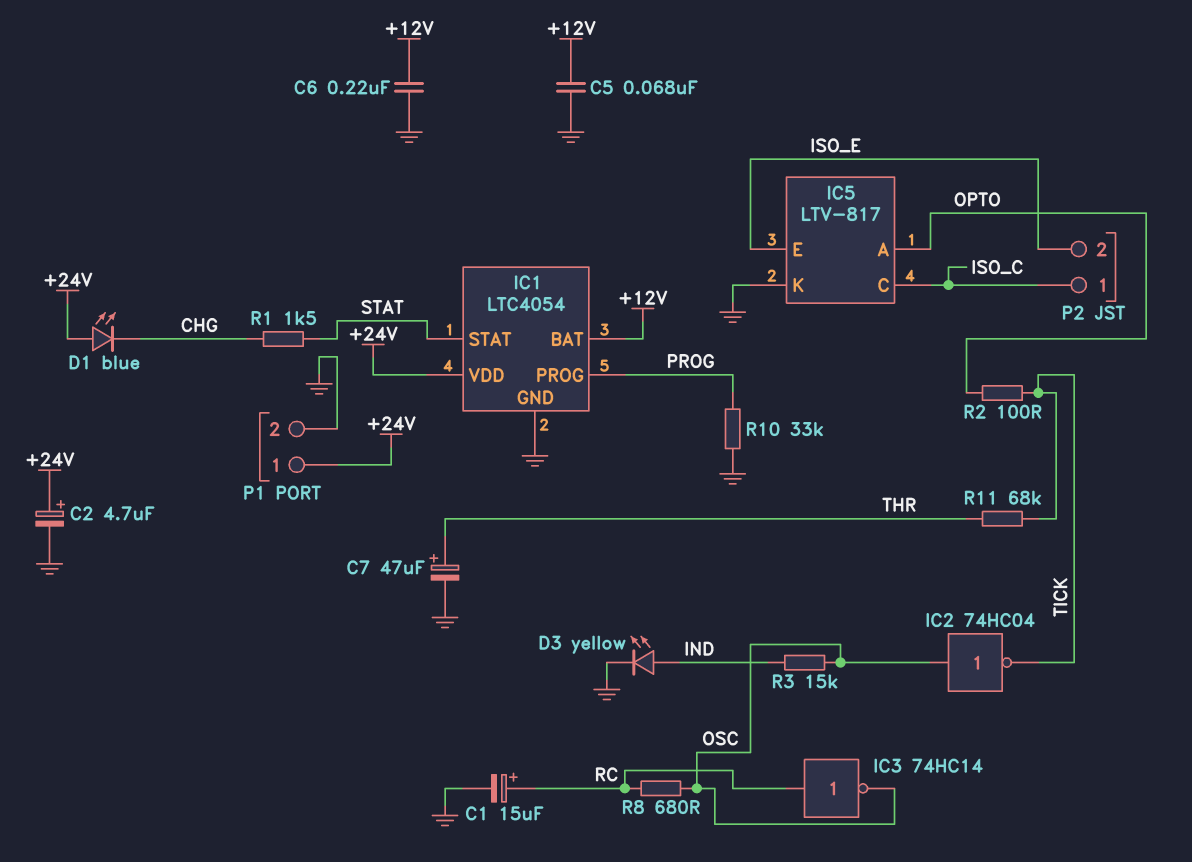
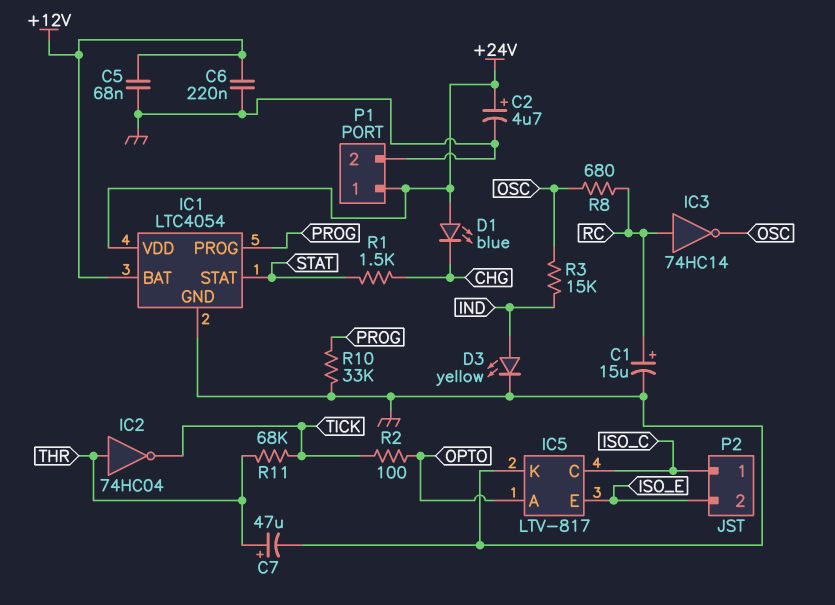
IC2: NOT 74HC04 (in OSC, out TICK) -> NOT 74HC04 (in THR, out TICK)

